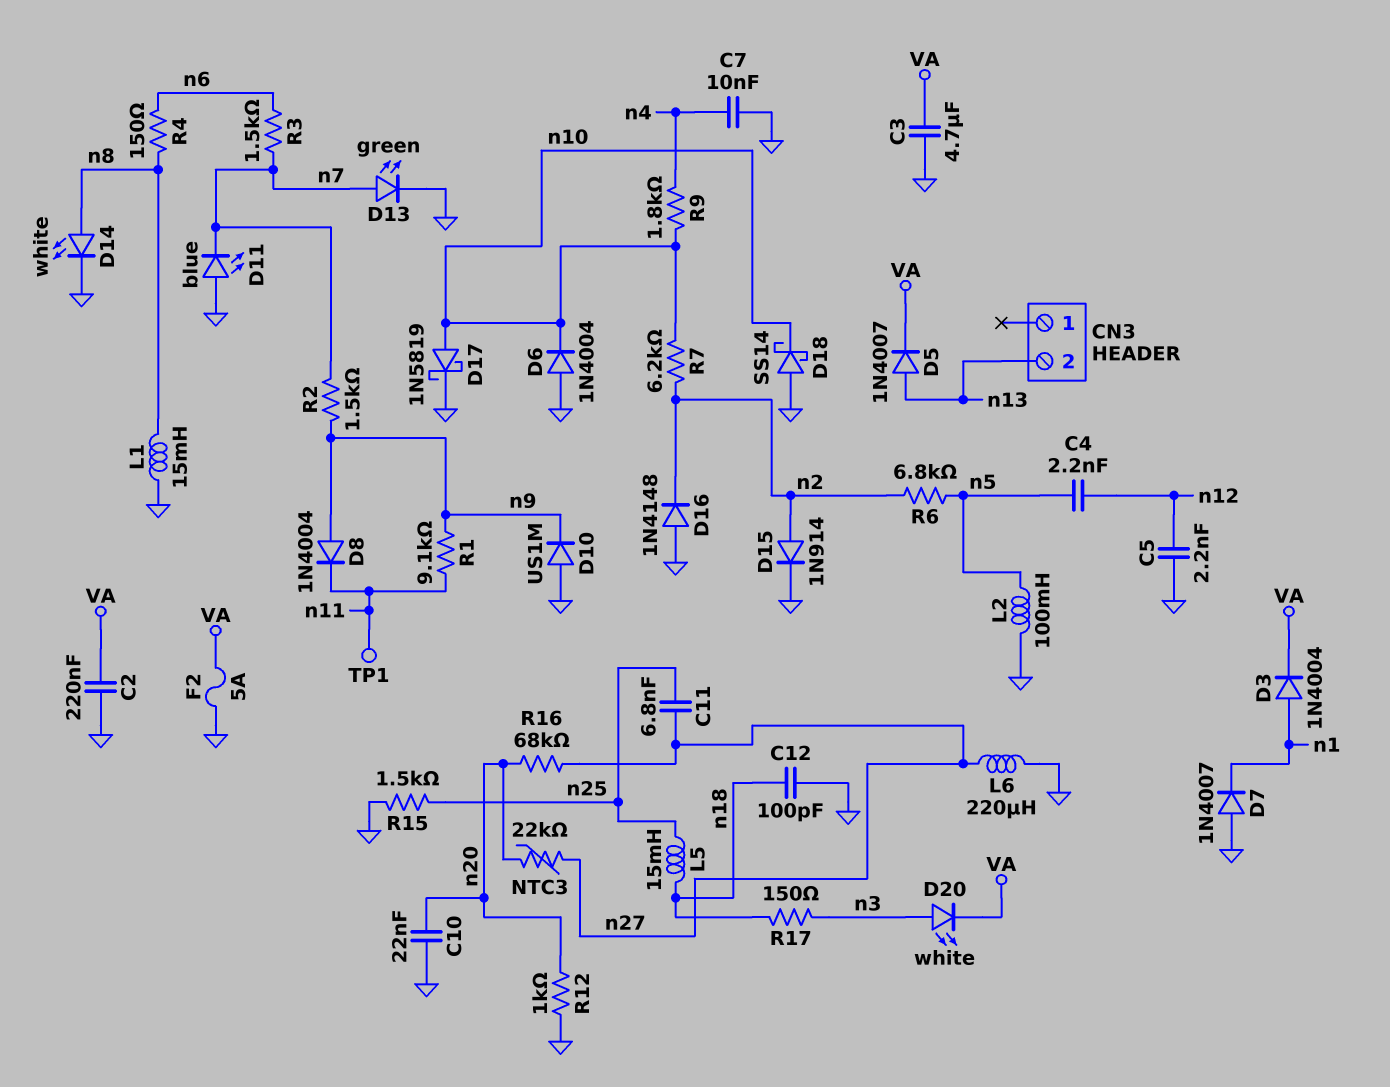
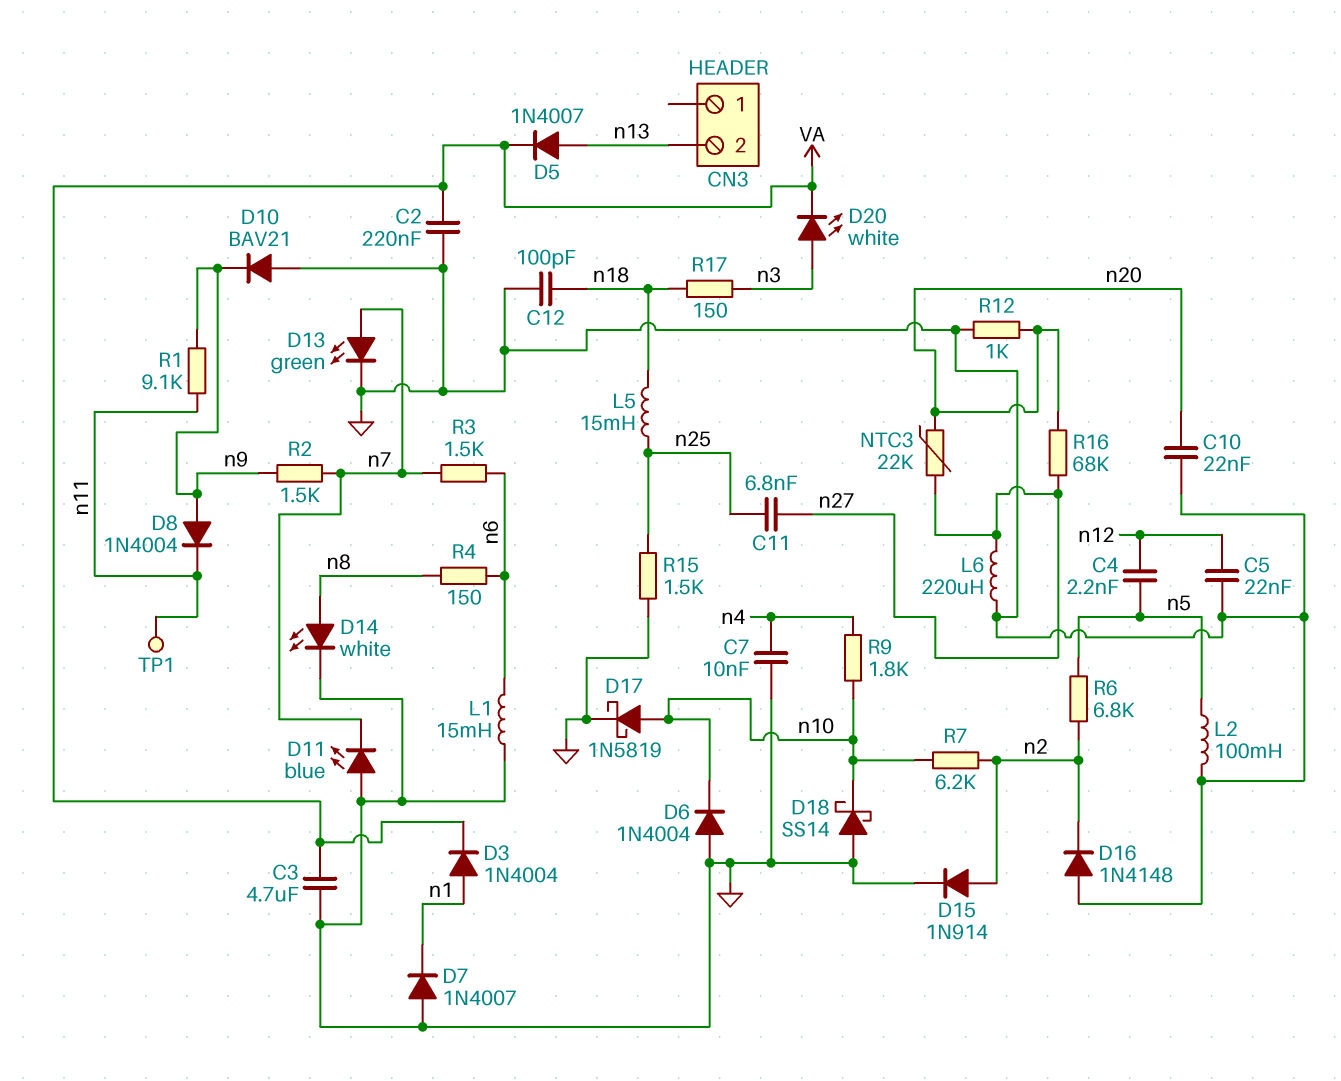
C5: 2.2nF (GND, n12) -> 22nF (GND, n12)
D10: diode US1M (A GND, K n9) -> diode BAV21 (A GND, K n9)
F2: 5A (GND, VA) -> none
L1: 15mH (GND, n8) -> 15mH (GND, n6)

